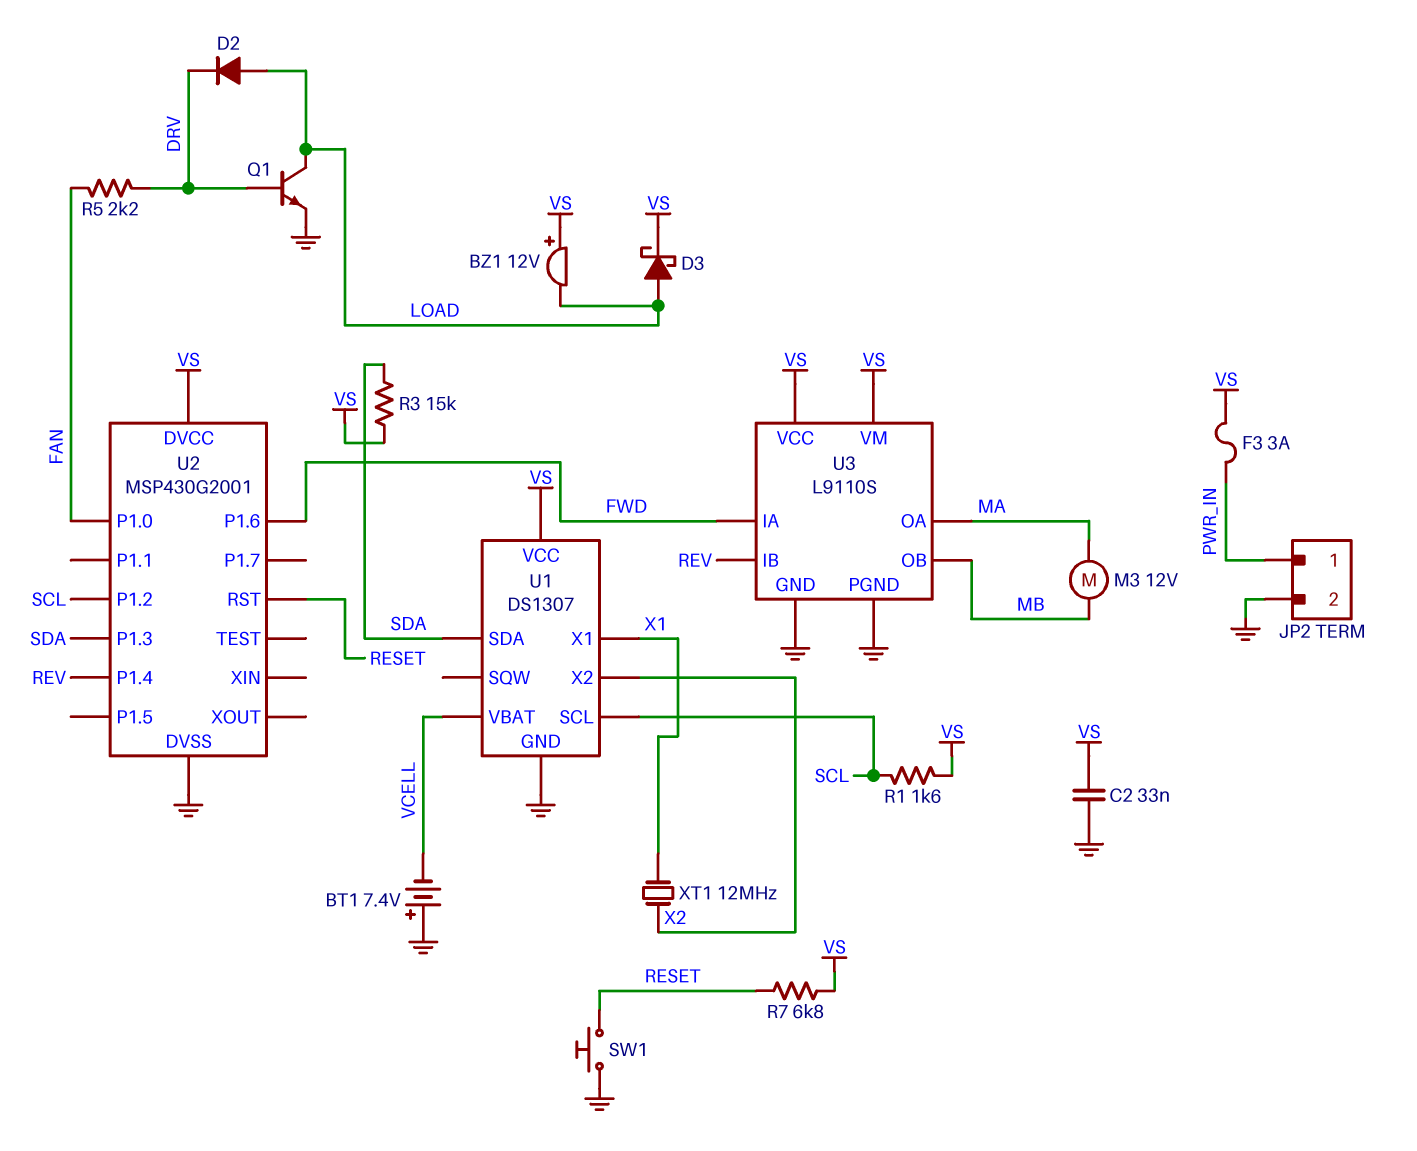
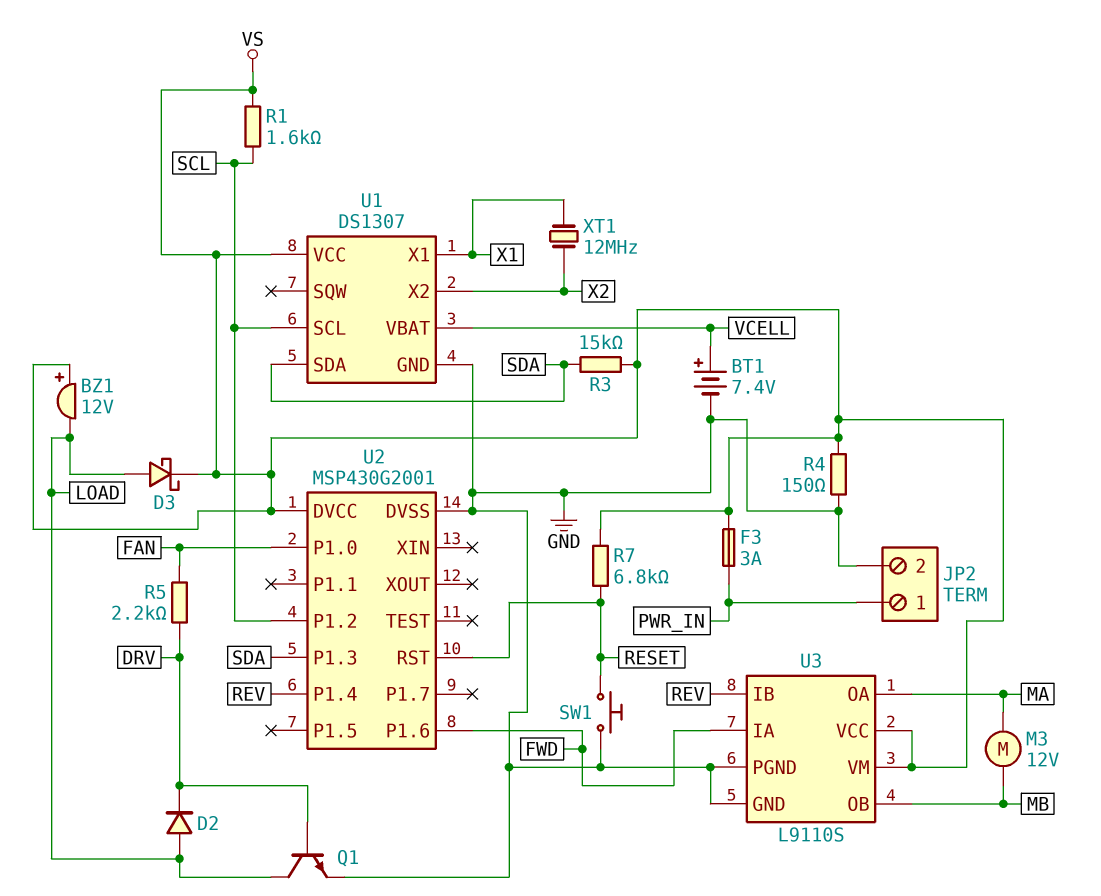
BT1: 7.4V (plus GND, minus VCELL) -> 7.4V (plus VCELL, minus GND)
C2: 33nF (GND, VS) -> none
R4: none -> 150 (GND, VS)

